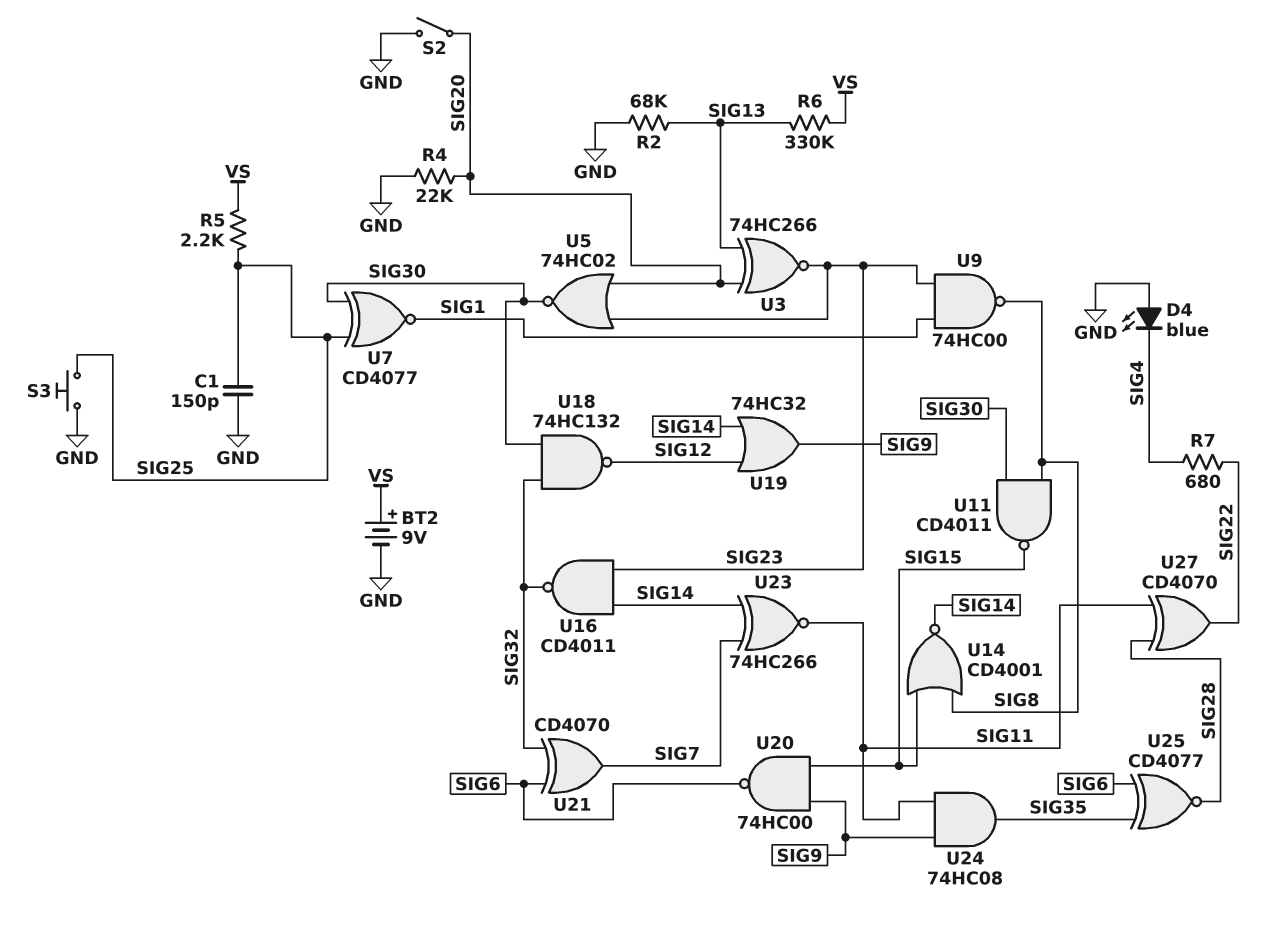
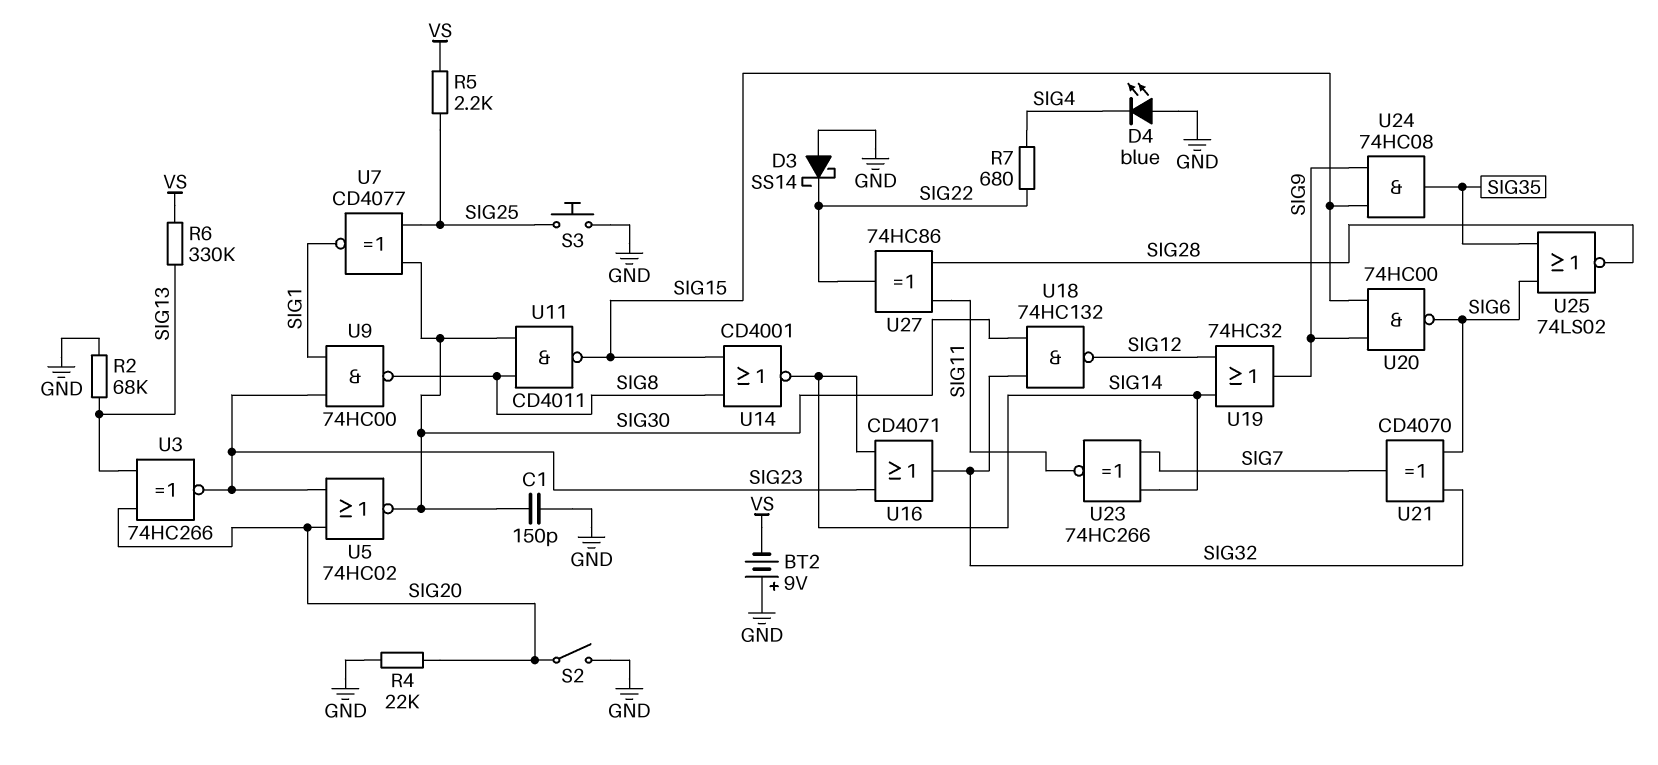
BT2: 9V (plus VS, minus GND) -> 9V (plus GND, minus VS)
C1: 150pF (GND, SIG25) -> 150pF (GND, SIG30)
D3: none -> schottky SS14 (A GND, K SIG22)
U16: NAND CD4011 (in SIG14, in SIG23, out SIG32) -> OR CD4071 (in SIG14, in SIG23, out SIG32)
U24: AND 74HC08 (in SIG9, in SIG11, out SIG35) -> AND 74HC08 (in SIG9, in SIG15, out SIG35)
U25: XNOR CD4077 (in SIG6, in SIG35, out SIG28) -> NOR 74LS02 (in SIG6, in SIG35, out SIG28)
U27: XOR CD4070 (in SIG11, in SIG28, out SIG22) -> XOR 74HC86 (in SIG11, in SIG28, out SIG22)

